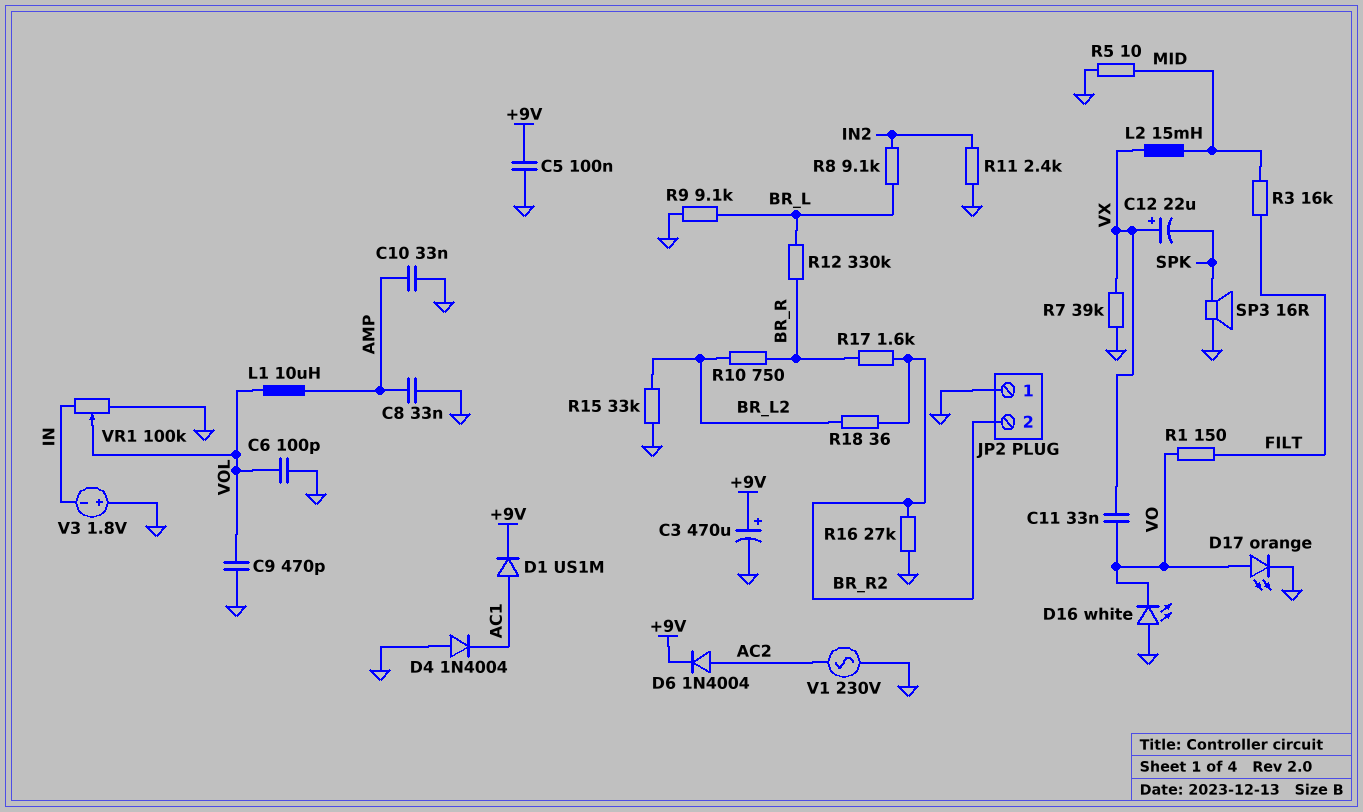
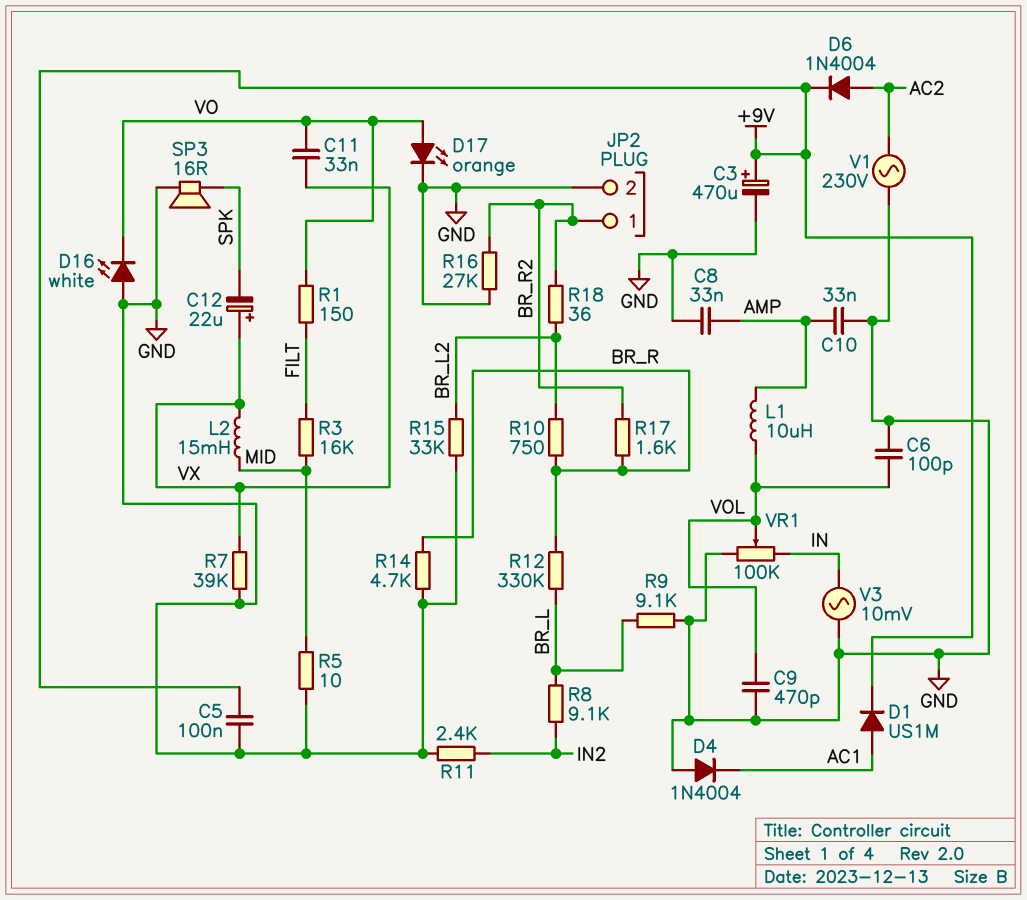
JP2 pin 1: GND -> BR_R2
JP2 pin 2: BR_R2 -> GND
R14: none -> 4.7k (BR_R, GND)
V3: 1.8V (plus GND, minus IN) -> AC 10mV (GND, IN)

